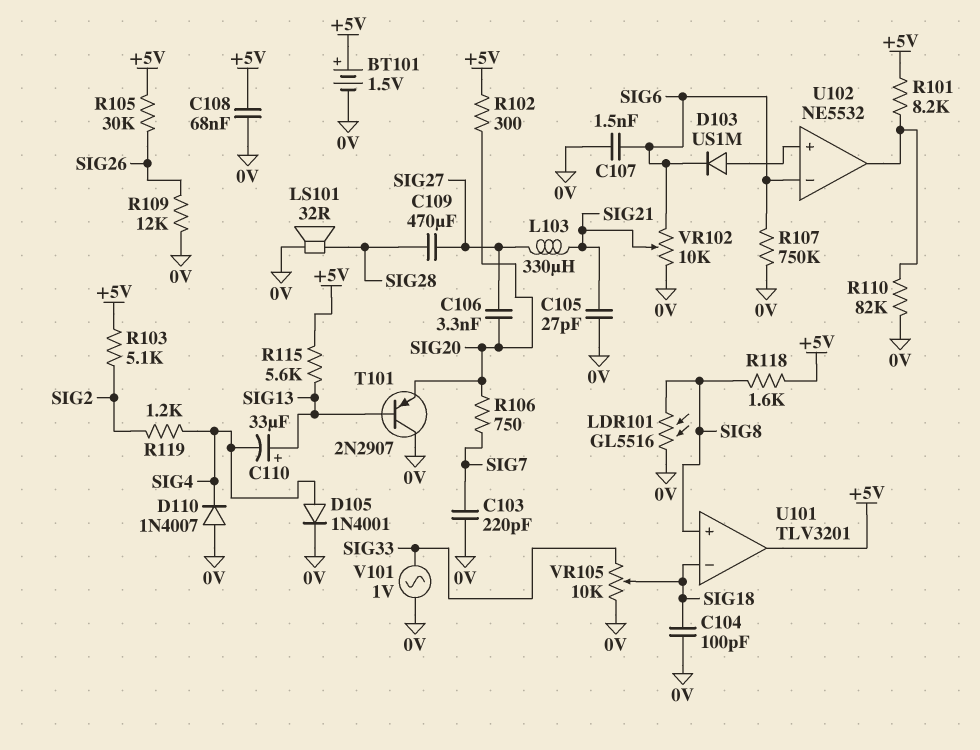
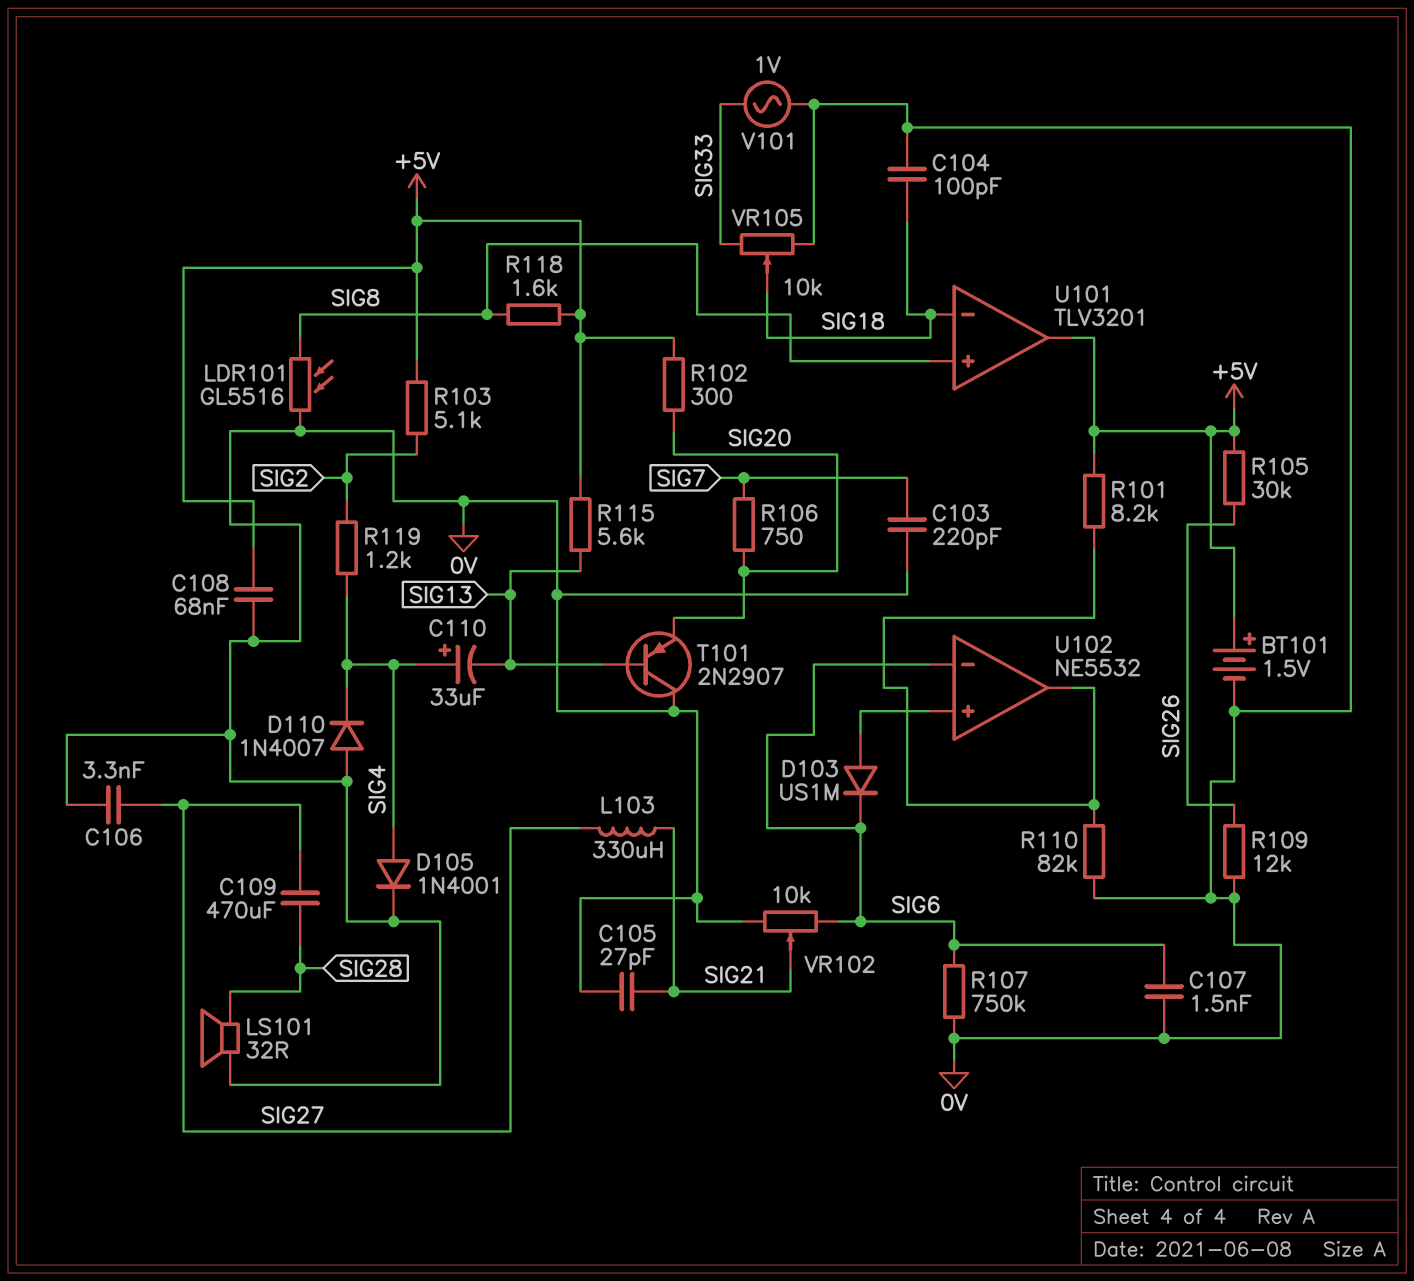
C106: 3.3nF (SIG20, SIG27) -> 3.3nF (0V, SIG27)
C110: 33uF (plus SIG13, minus SIG4) -> 33uF (plus SIG4, minus SIG13)

